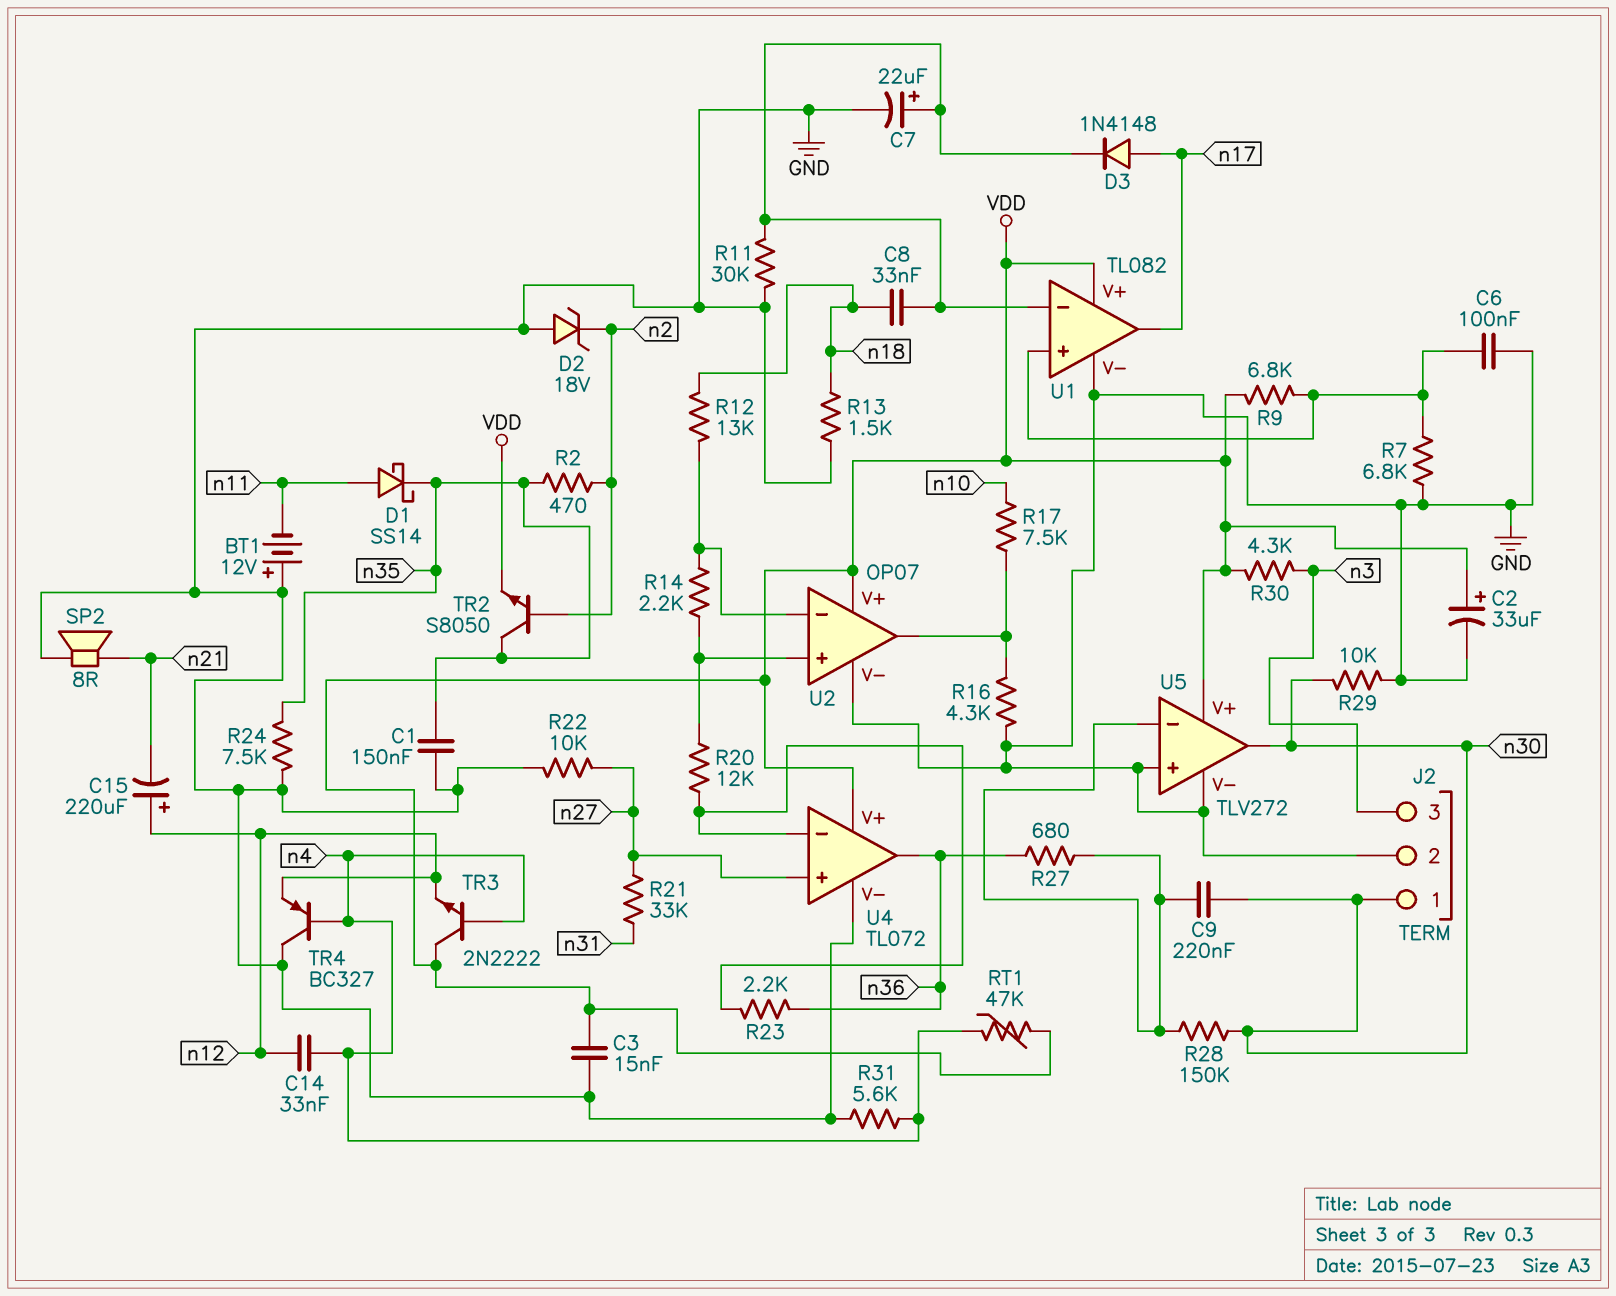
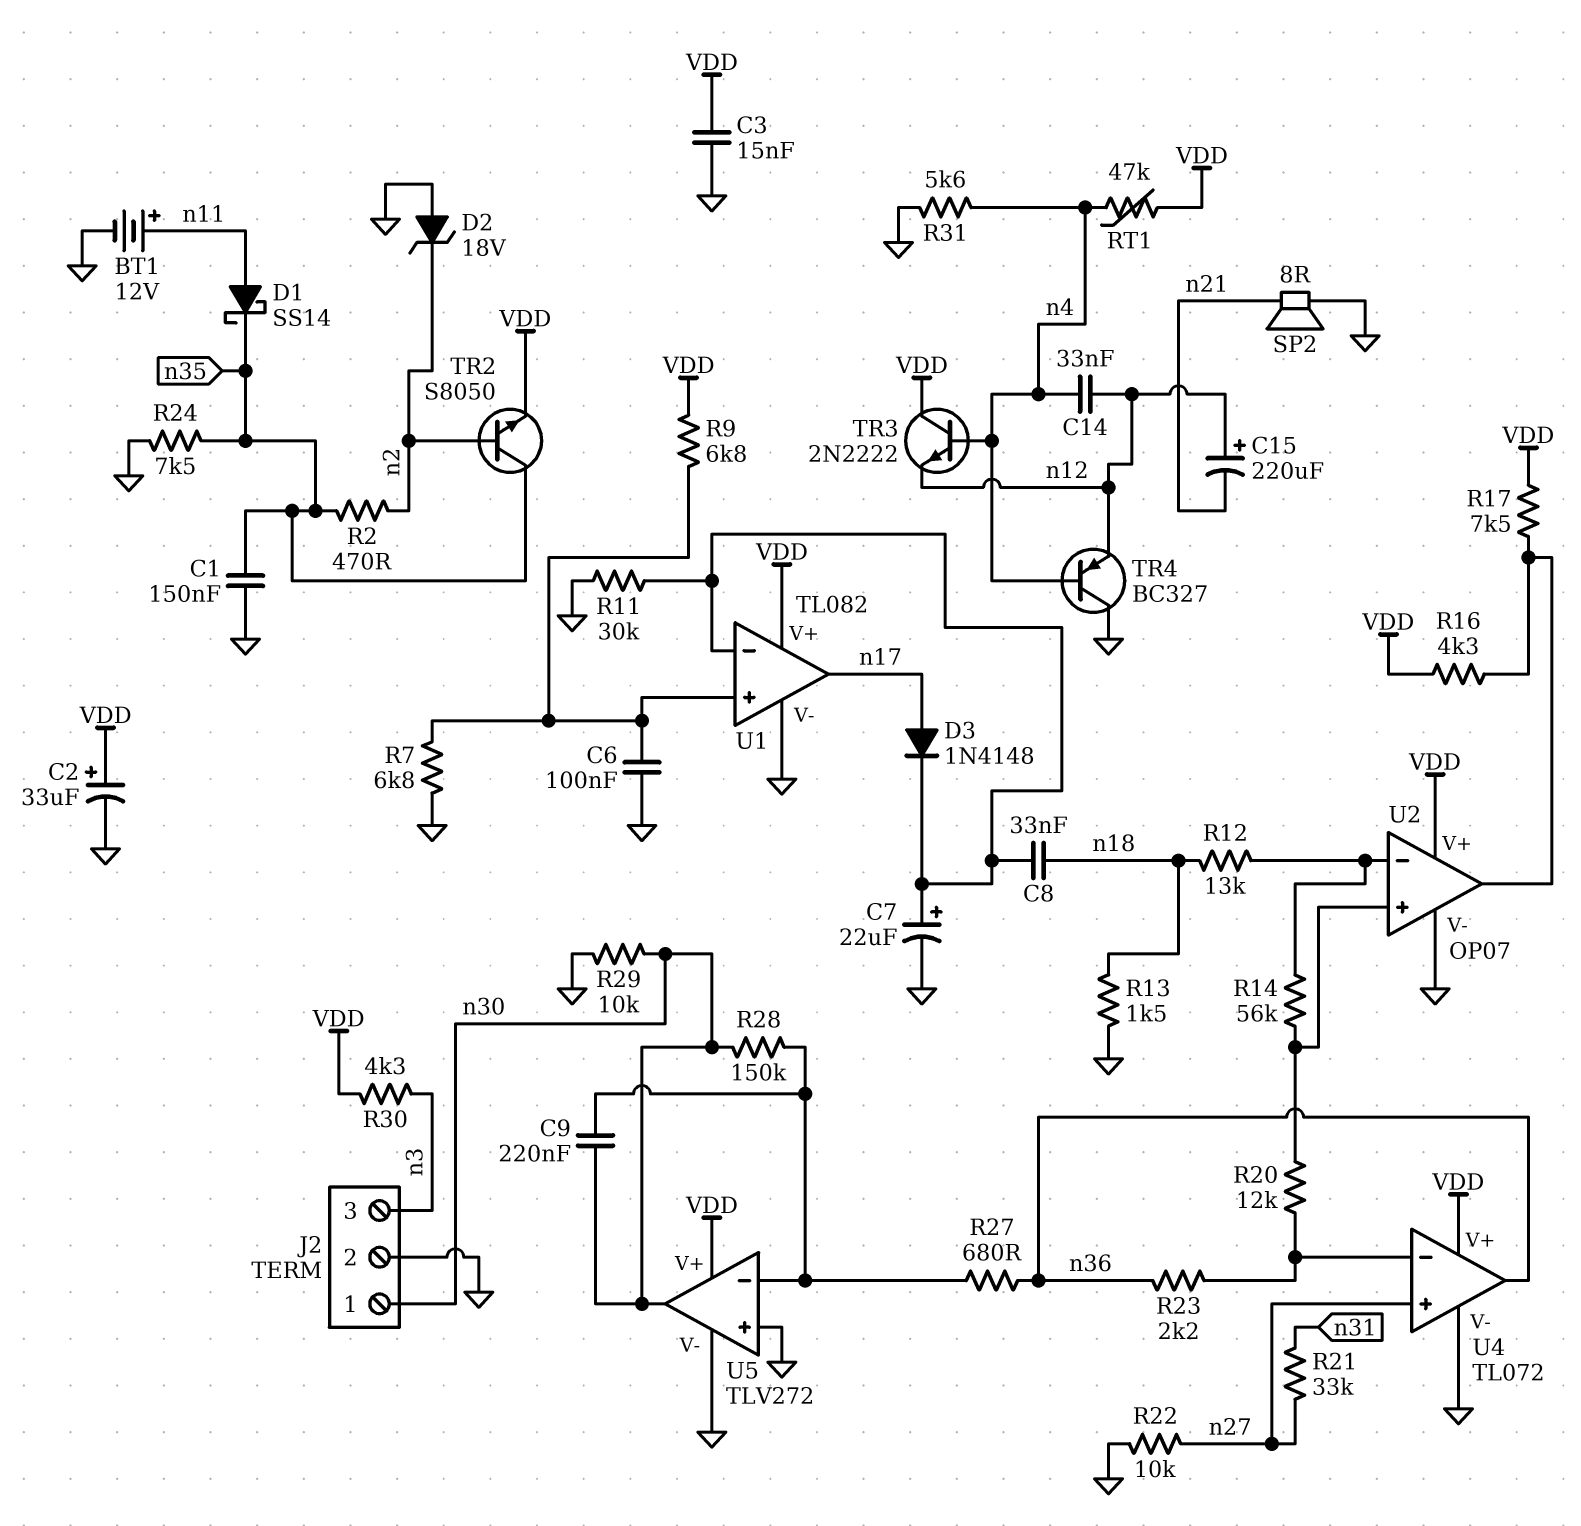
BT1: 12V (plus GND, minus n11) -> 12V (plus n11, minus GND)
R14: 2.2k (U2/in+, U2/in-) -> 56k (U2/in+, U2/in-)
R16: 4.3k (GND, U2/out) -> 4.3k (U2/out, VDD)
R17: 7.5k (U2/out, n10) -> 7.5k (U2/out, VDD)

